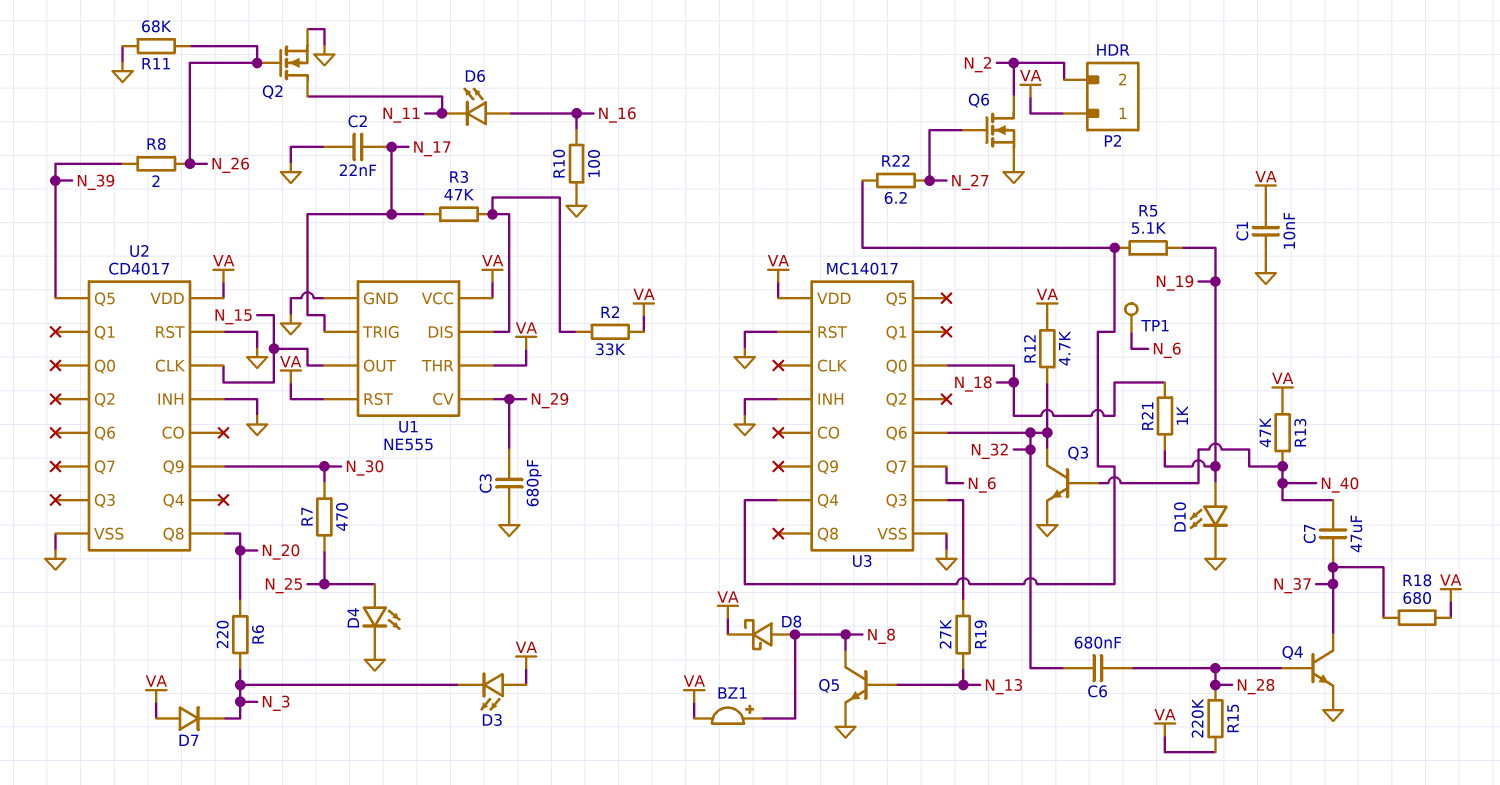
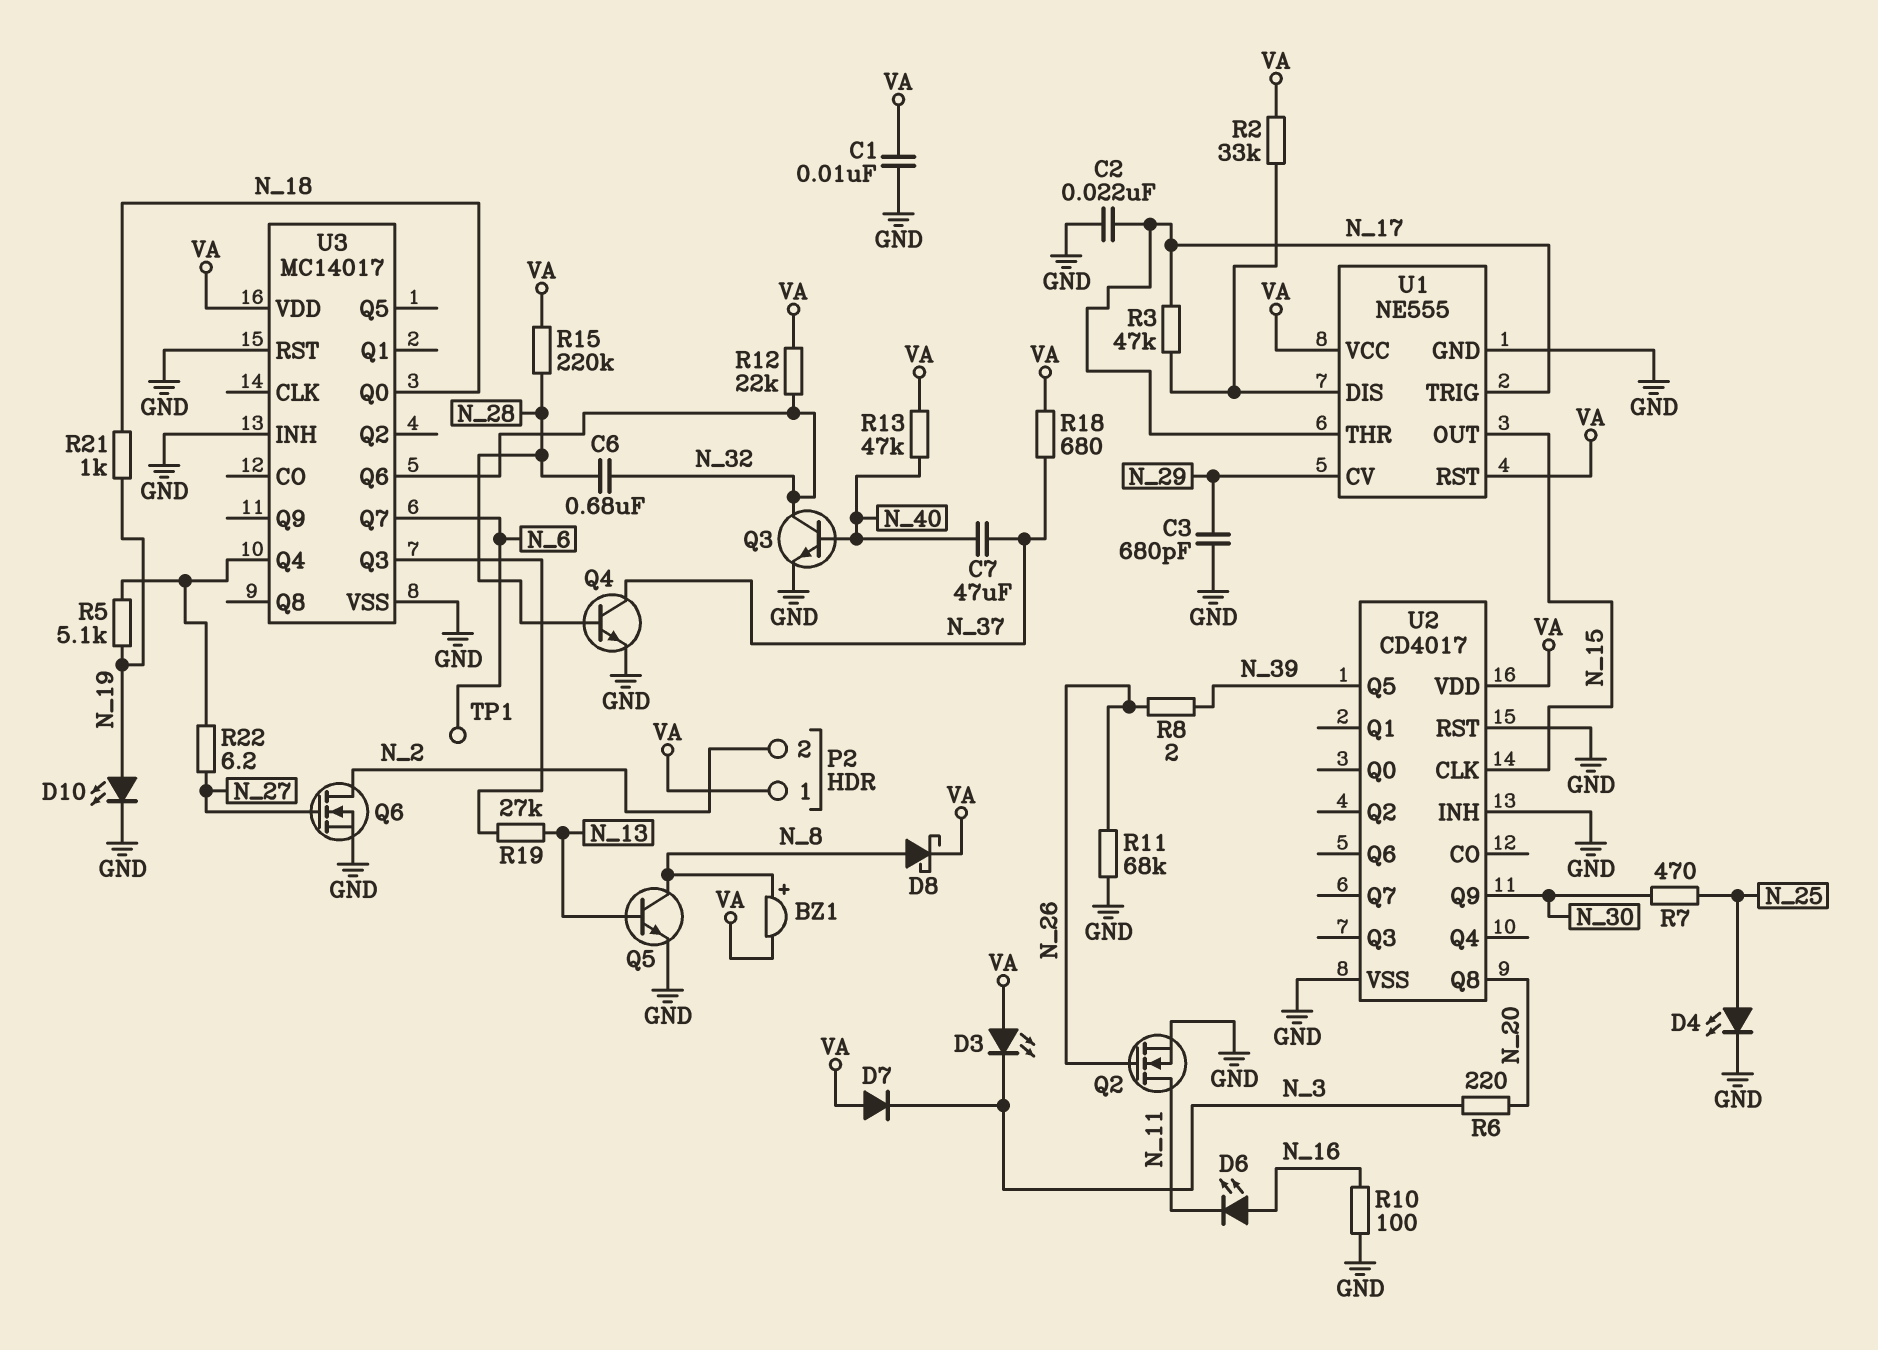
R12: 4.7k (N_32, VA) -> 22k (N_32, VA)
U1 pin THR: VA -> N_17

